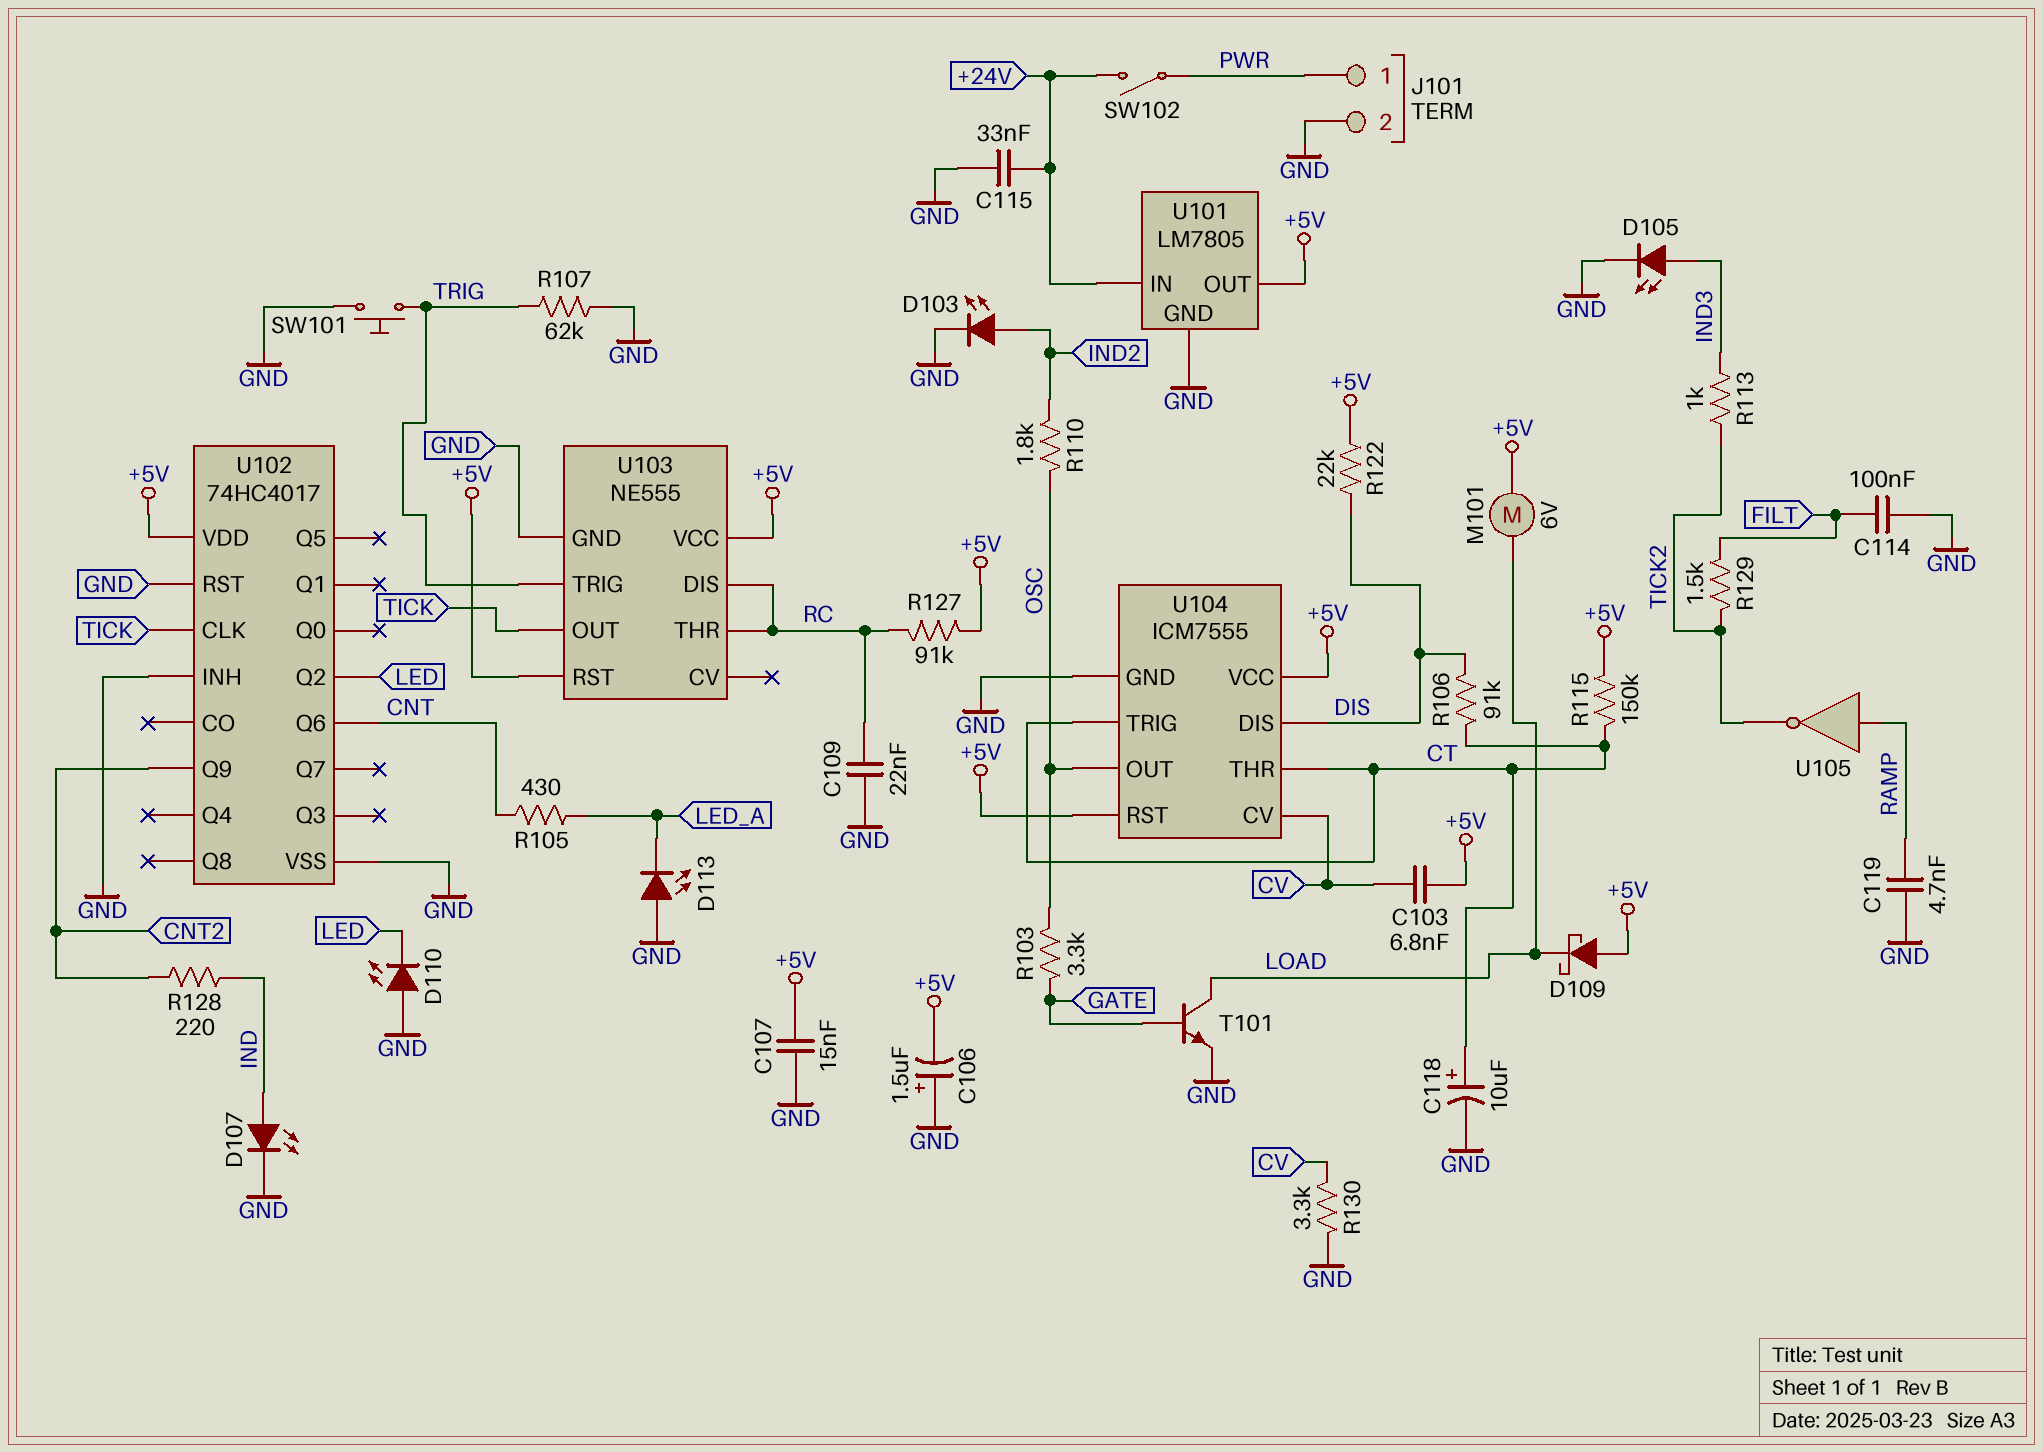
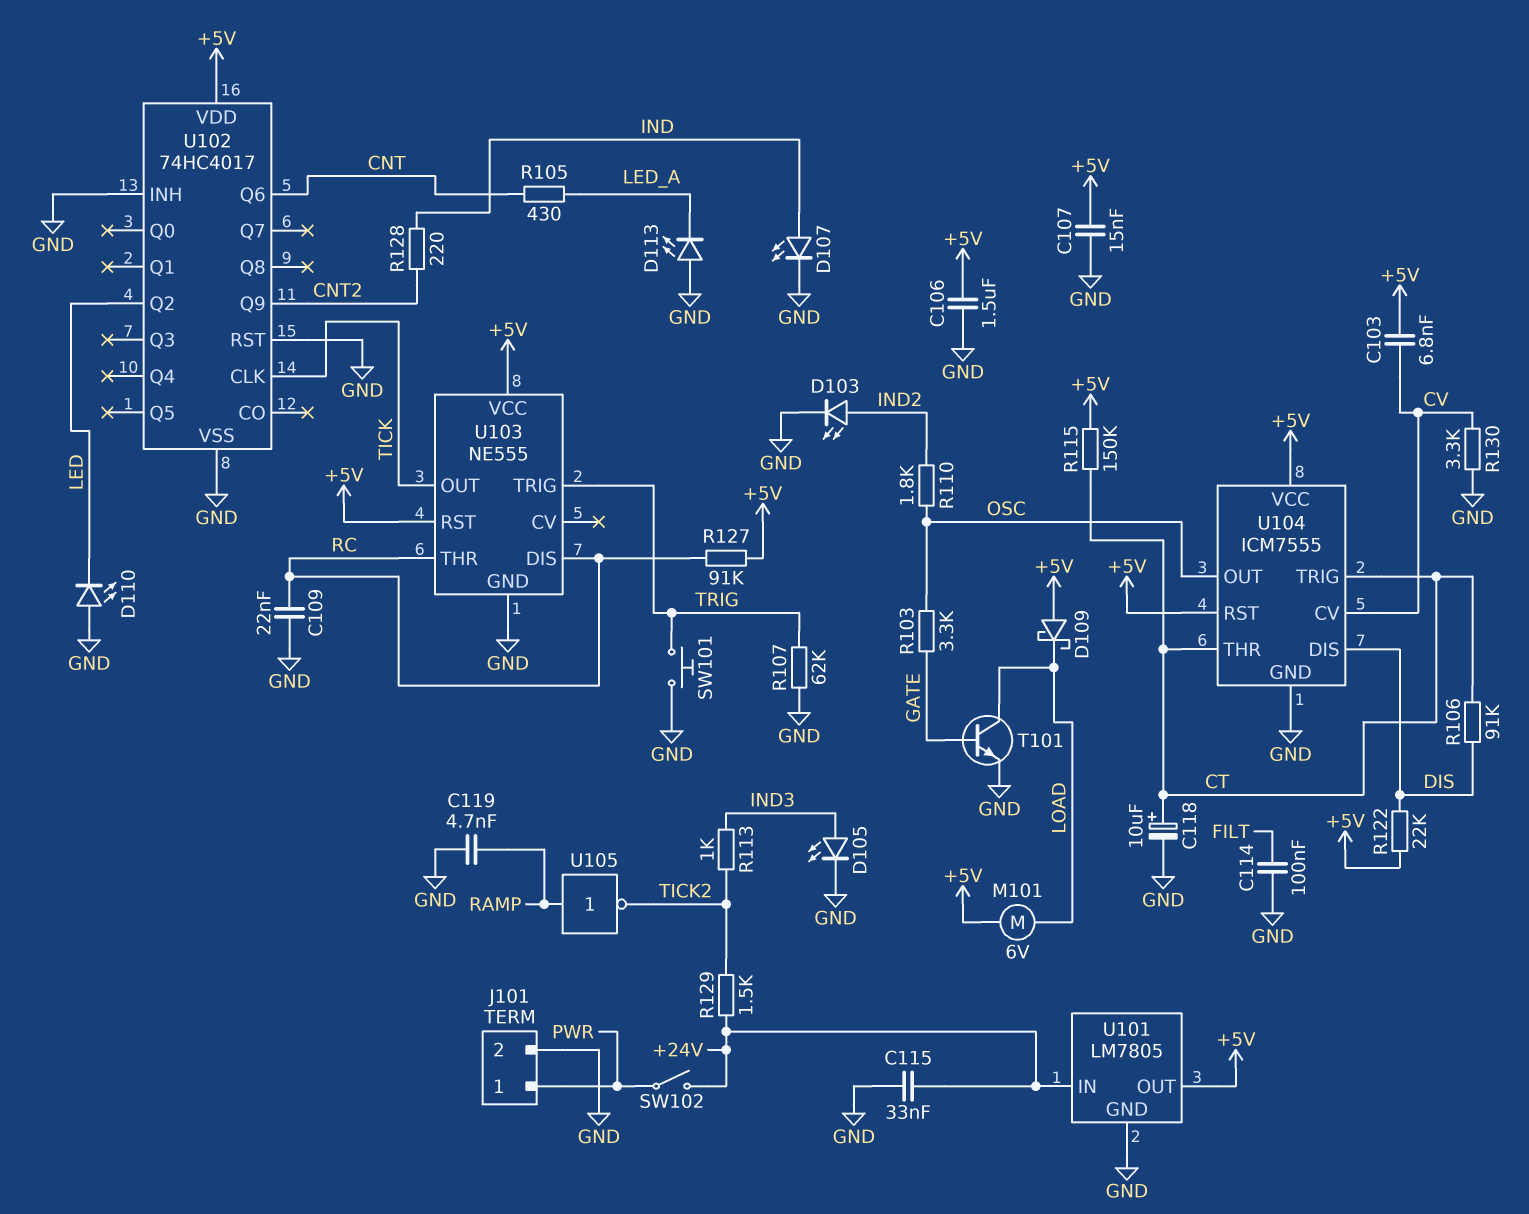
C106: 1.5uF (plus GND, minus +5V) -> 1.5uF (+5V, GND)
R129: 1.5k (FILT, TICK2) -> 1.5k (+24V, TICK2)

